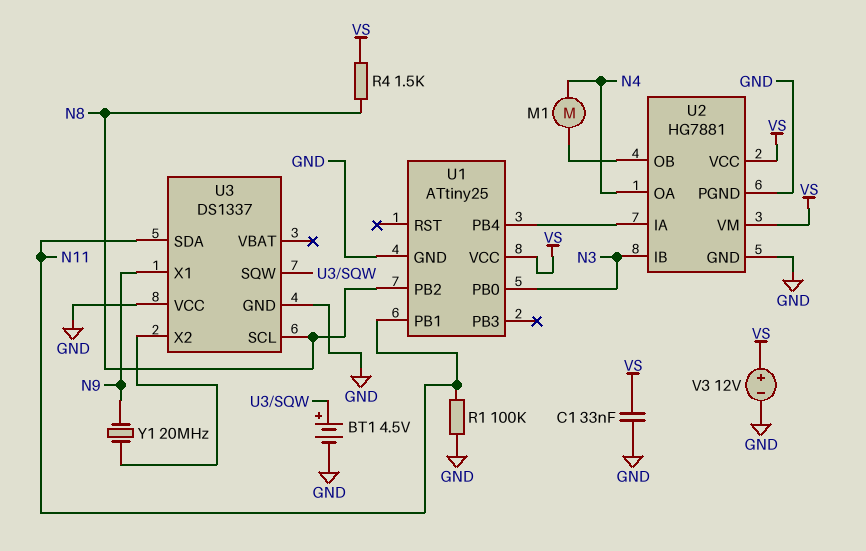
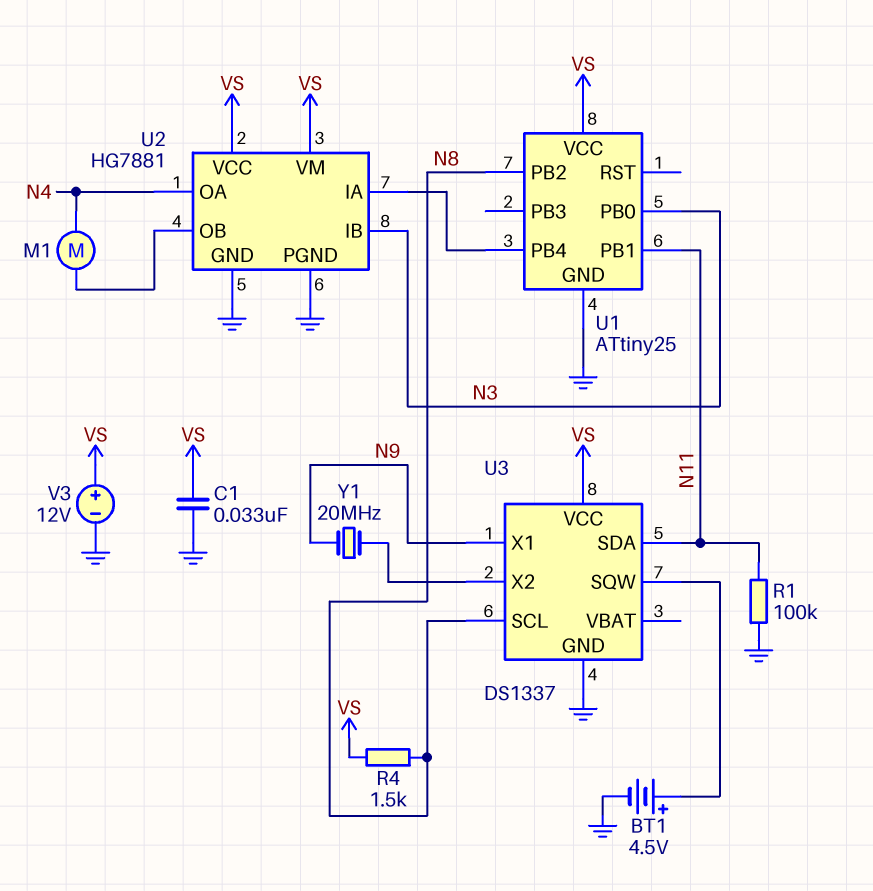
U3 pin VCC: GND -> VS

